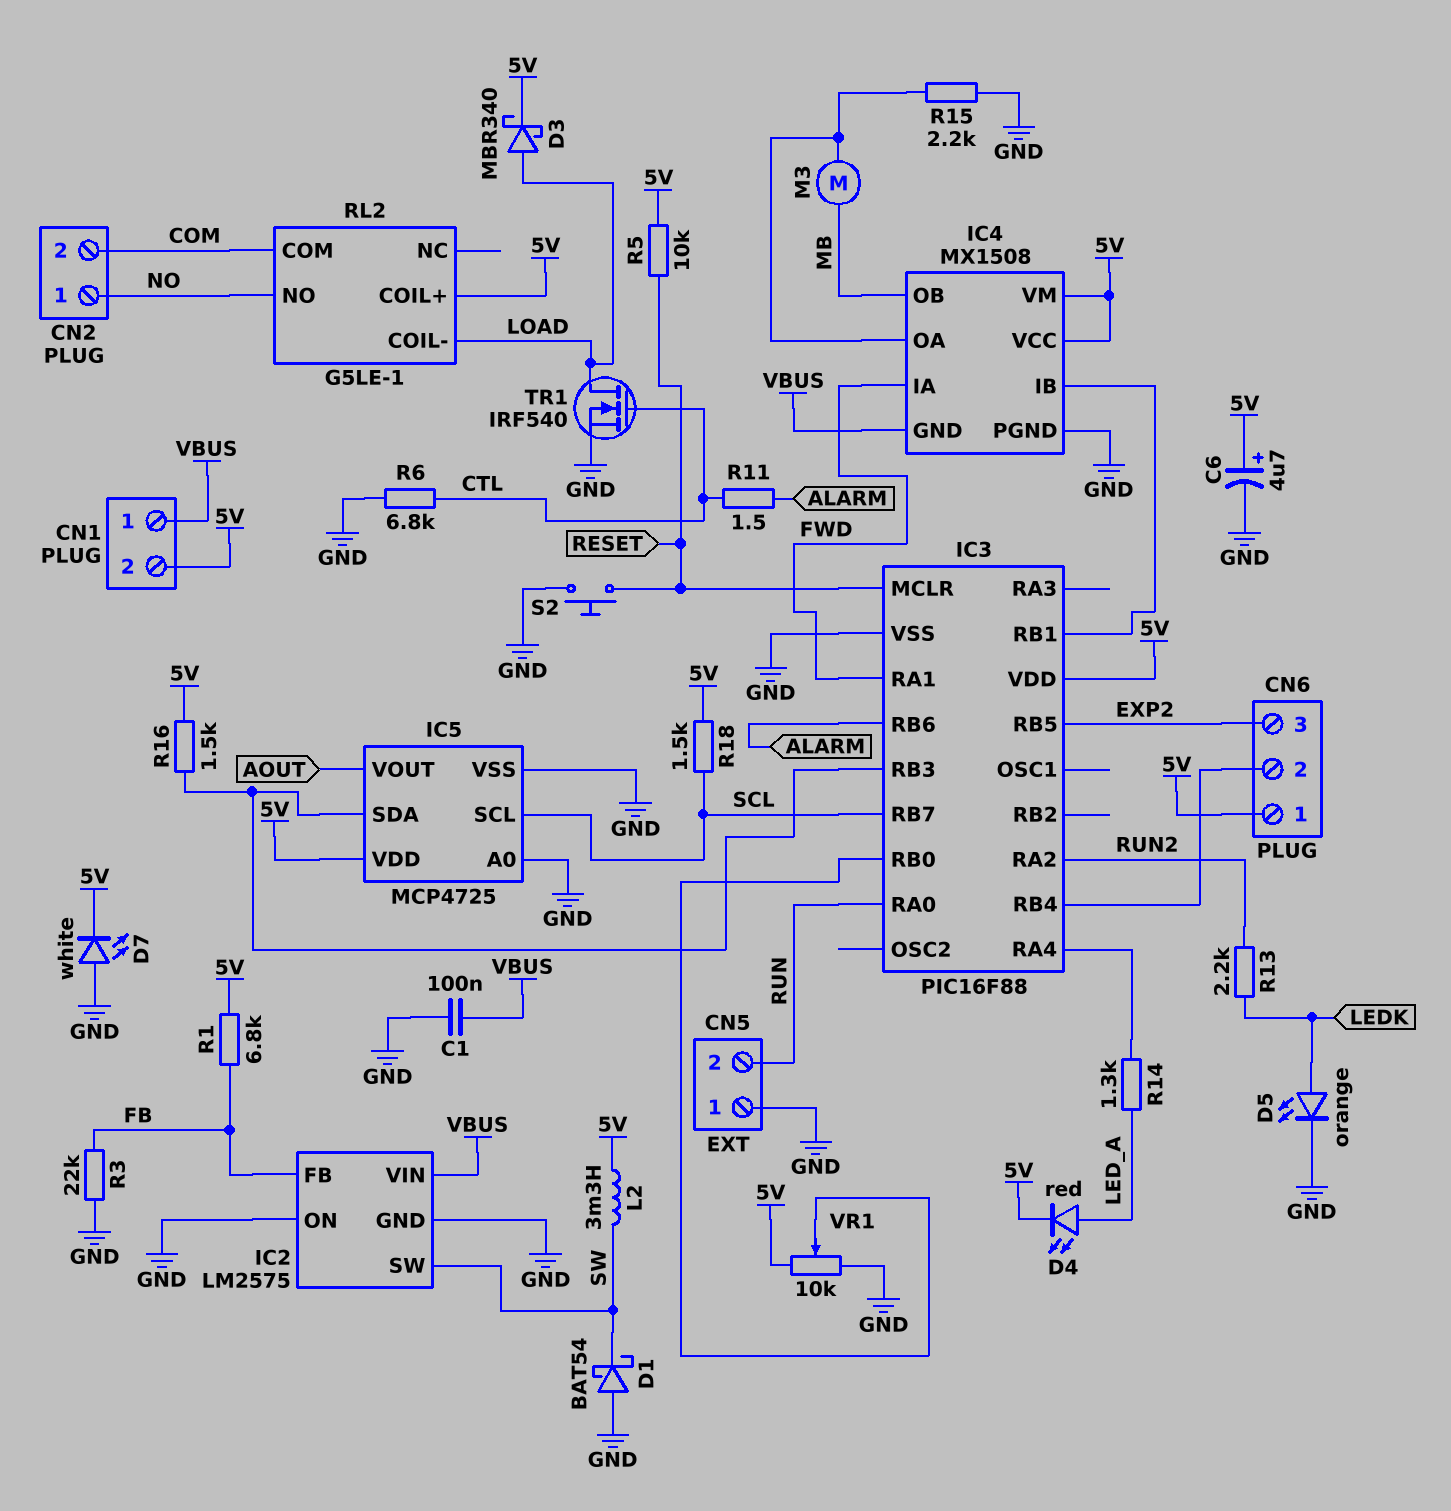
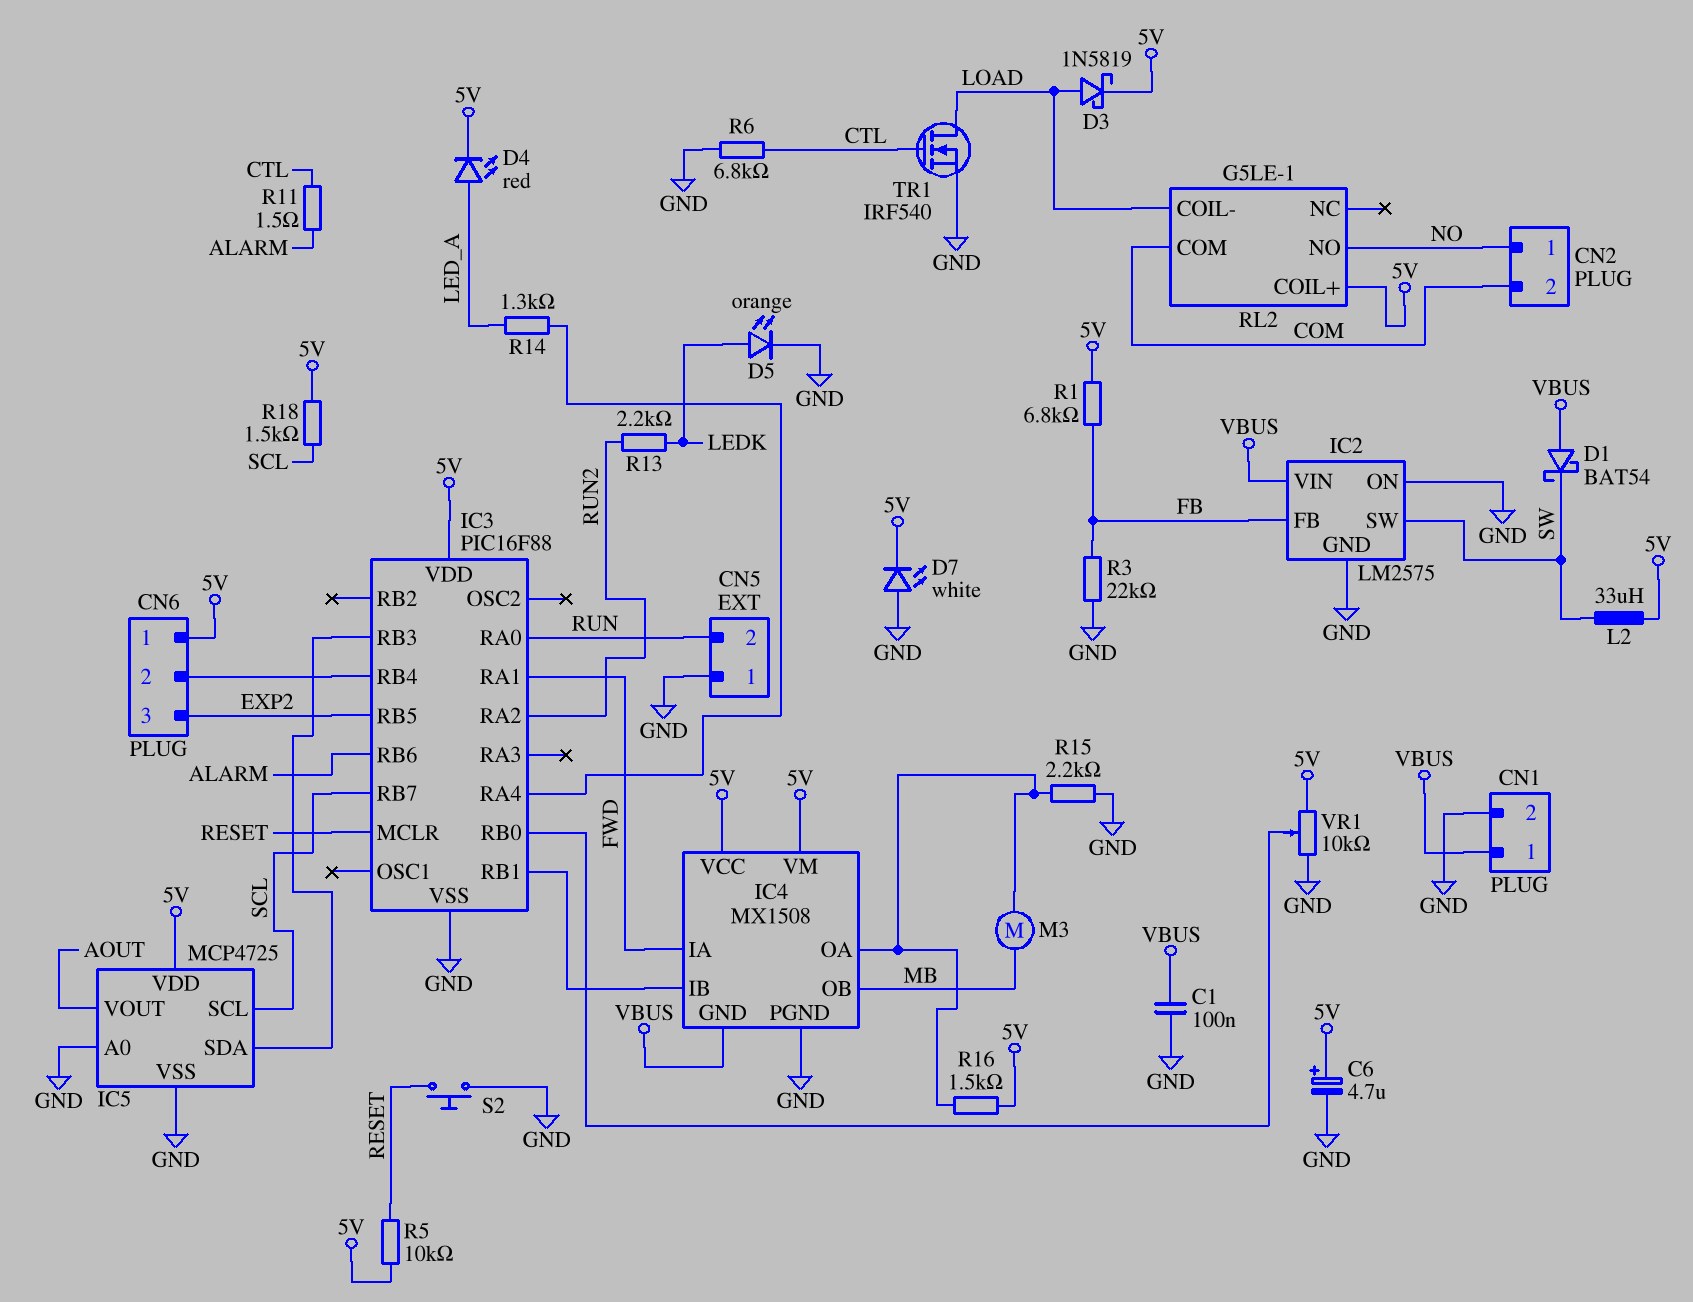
CN1 pin 2: 5V -> GND
D1: schottky BAT54 (A GND, K SW) -> schottky BAT54 (A VBUS, K SW)
D3: schottky MBR340 (A LOAD, K 5V) -> schottky 1N5819 (A LOAD, K 5V)
L2: 3.3mH (5V, SW) -> 33uH (5V, SW)
R16: 1.5k (5V, IC3/RB3) -> 1.5k (5V, IC4/OA)

